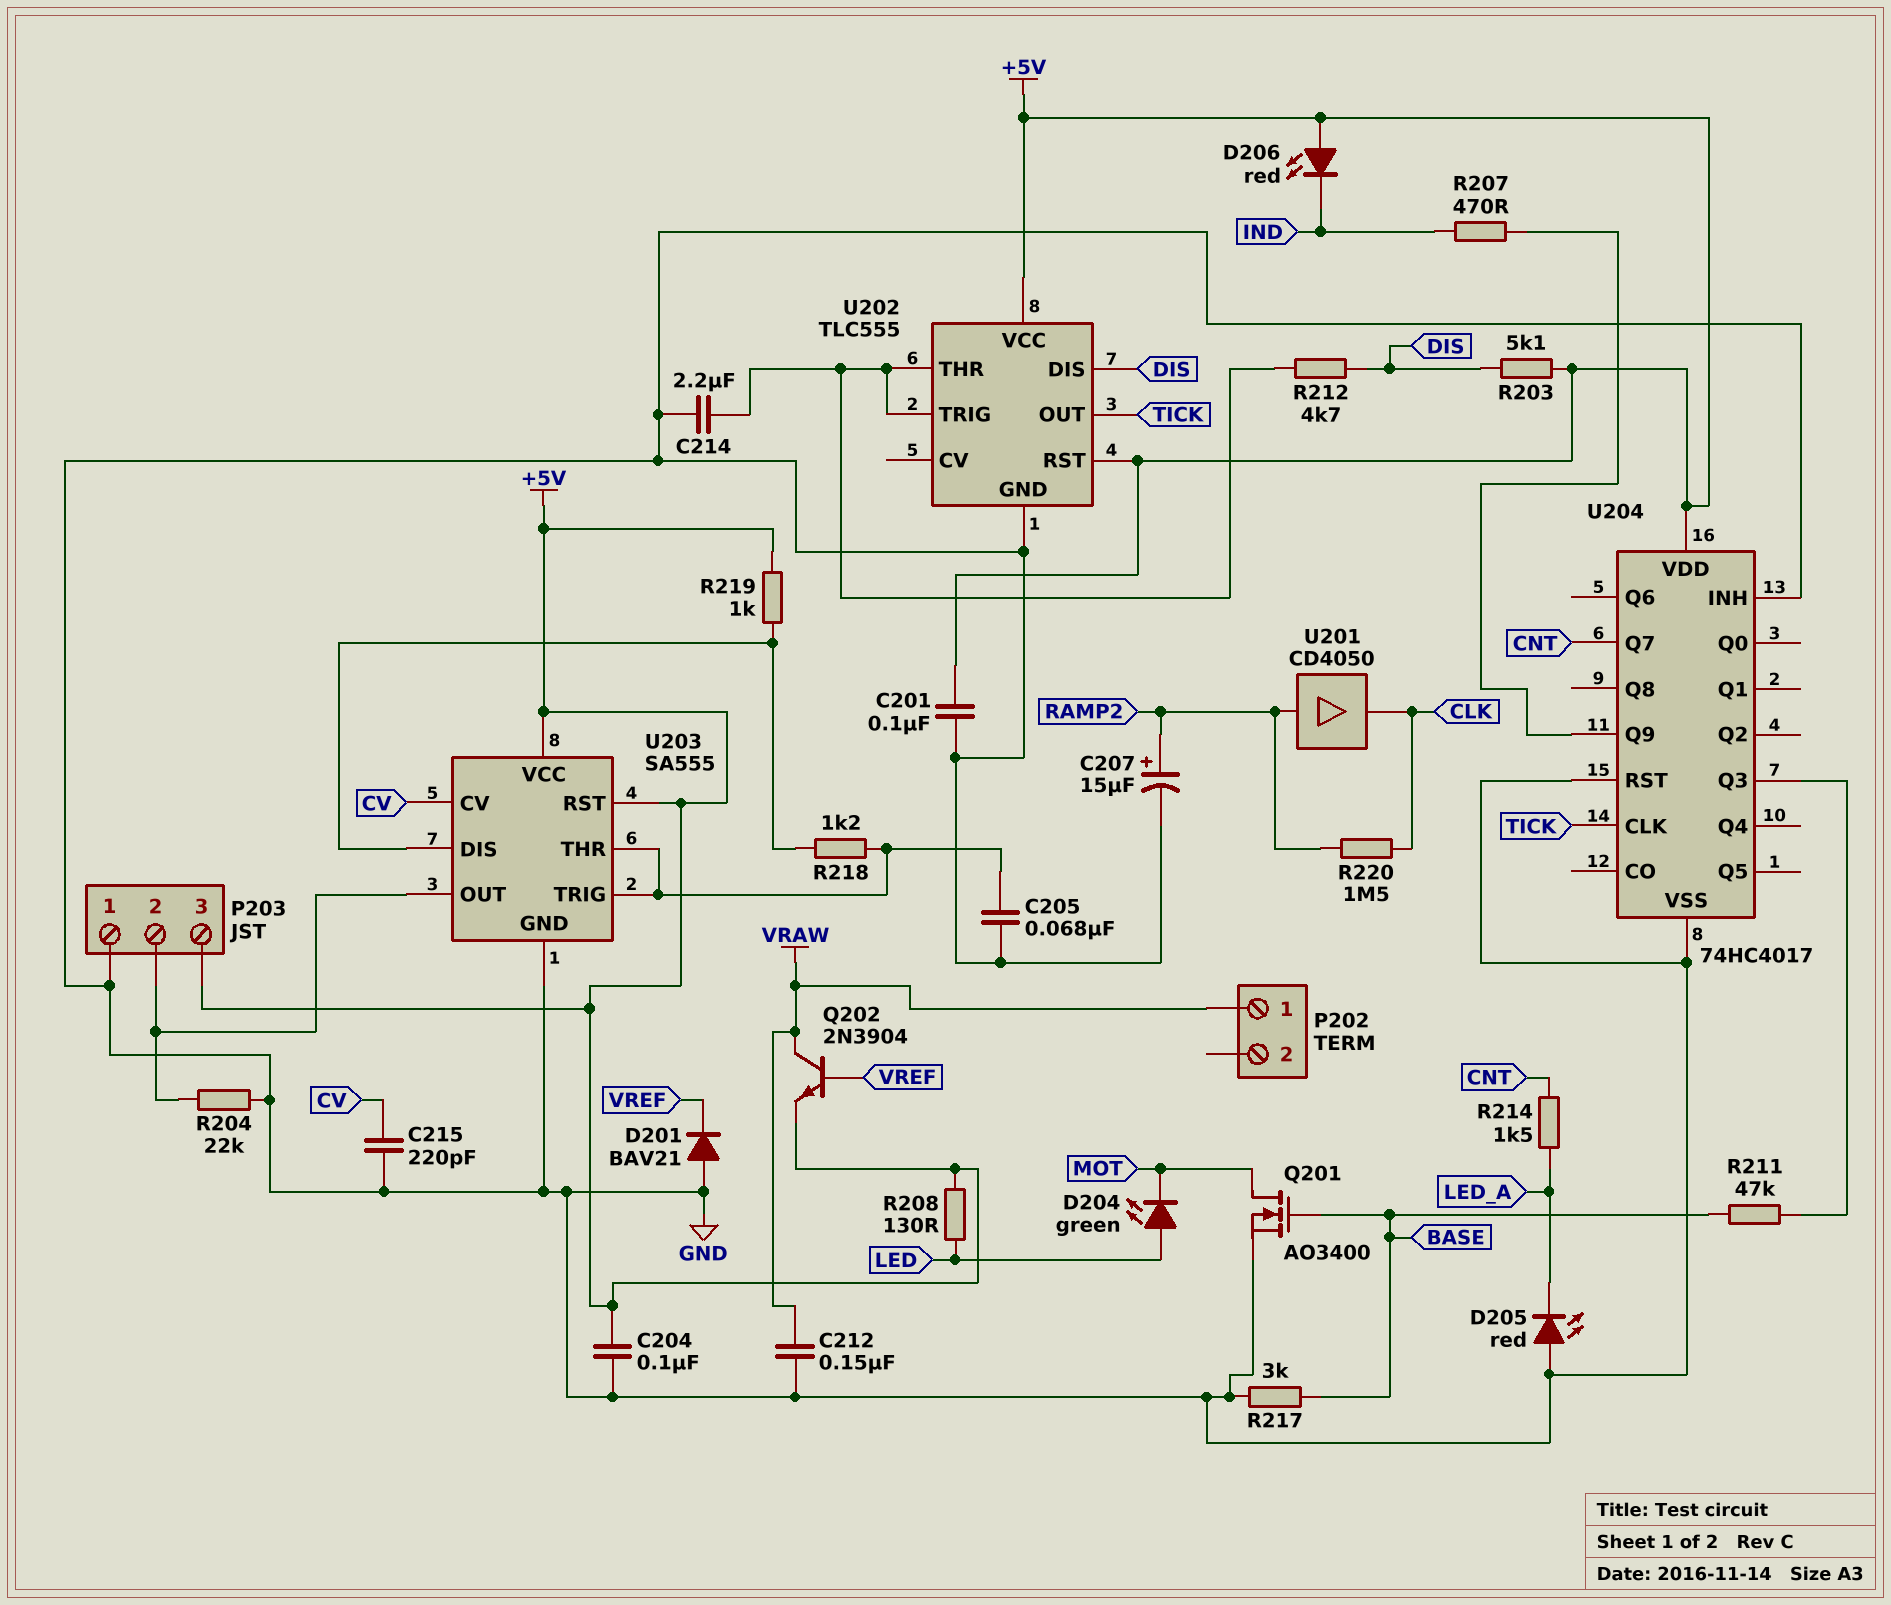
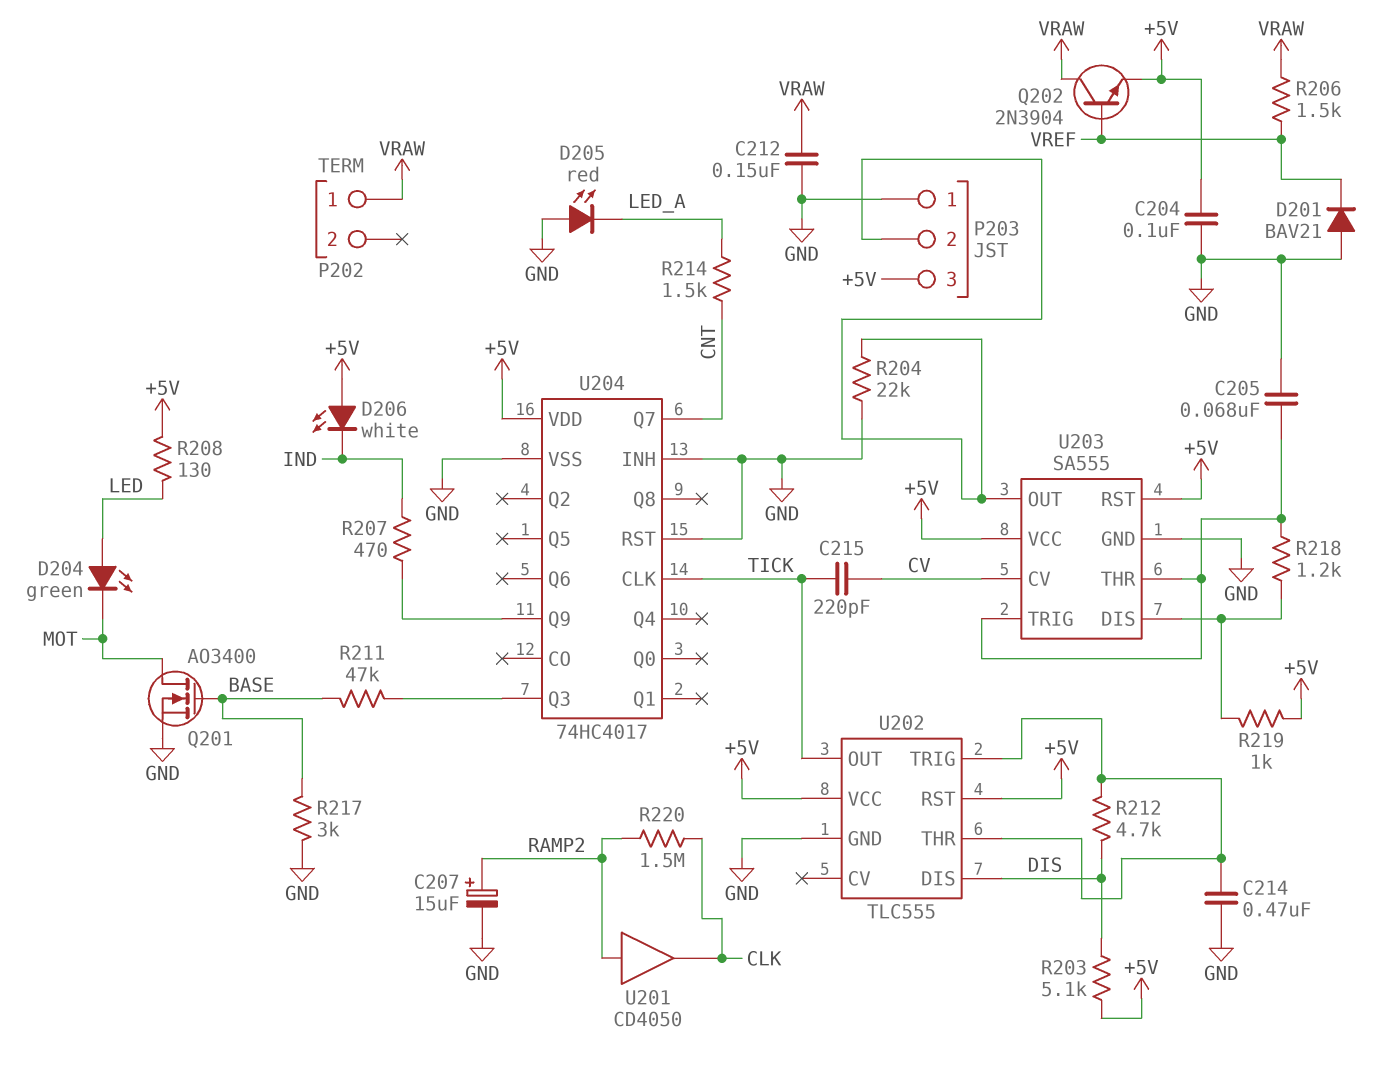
C201: 100nF (+5V, GND) -> none
C214: 2.2uF (GND, U202/THR) -> 470nF (GND, U202/THR)
C215: 220pF (CV, GND) -> 220pF (CV, TICK)
D206: LED red (A +5V, K IND) -> LED white (A +5V, K IND)
R206: none -> 1.5k (VRAW, VREF)

